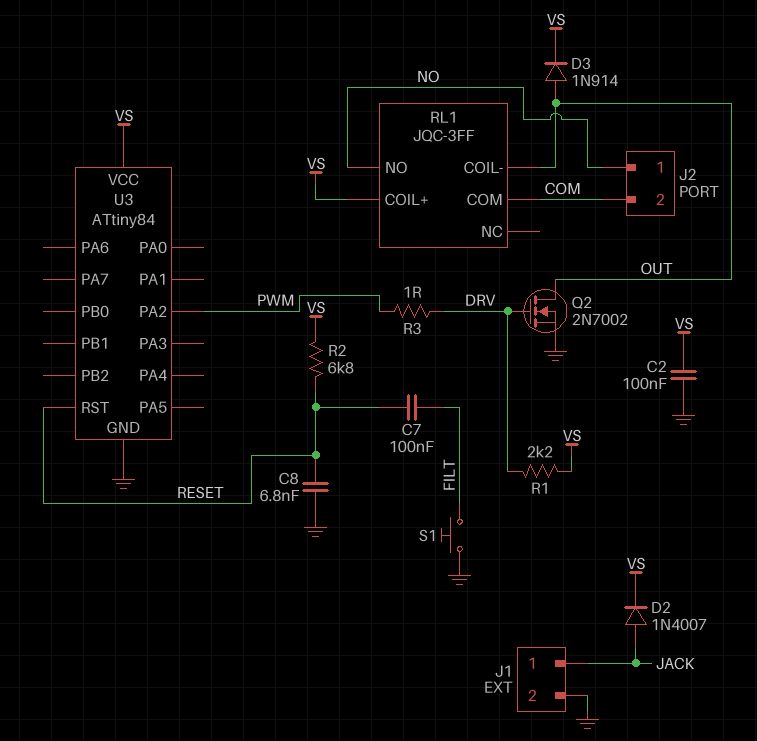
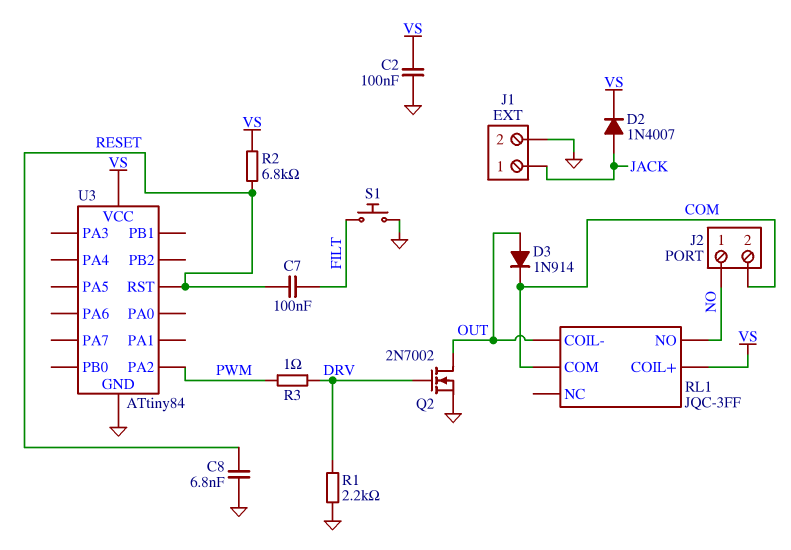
D3: diode 1N914 (A OUT, K VS) -> diode 1N914 (A OUT, K COM)
R1: 2.2k (DRV, VS) -> 2.2k (DRV, GND)

